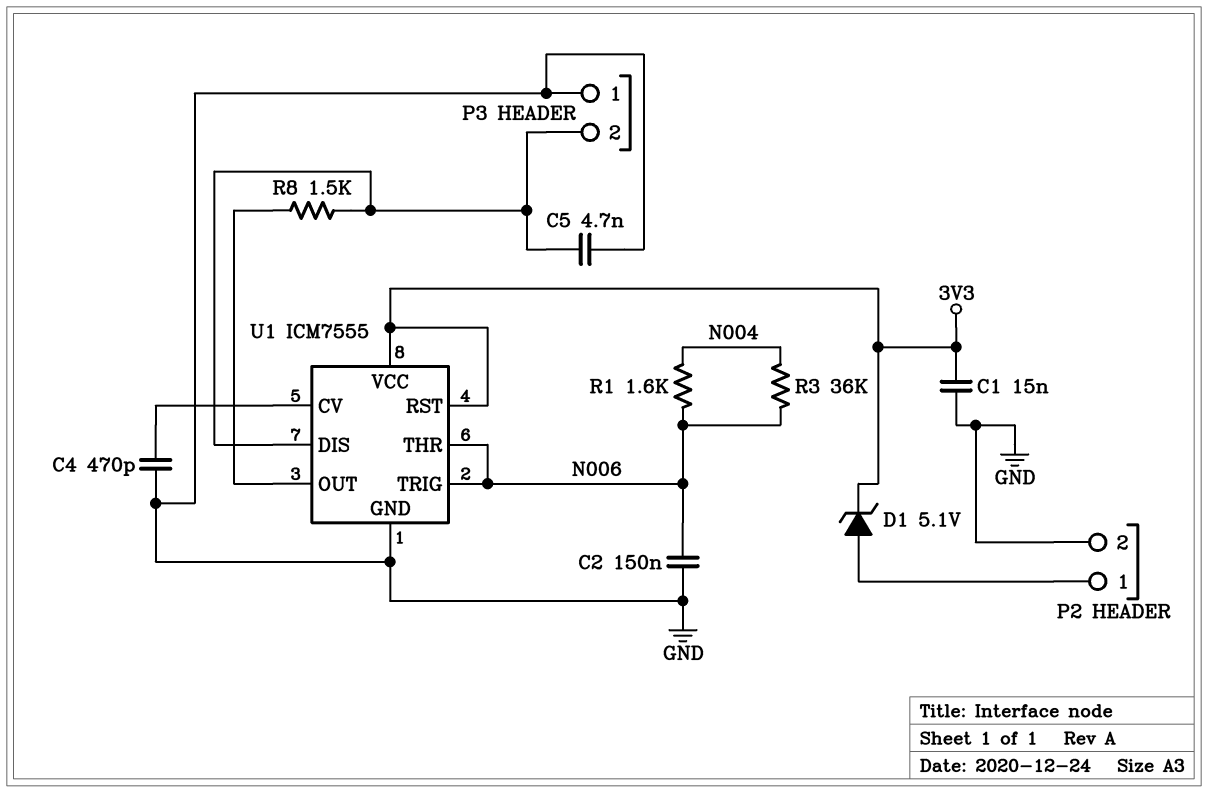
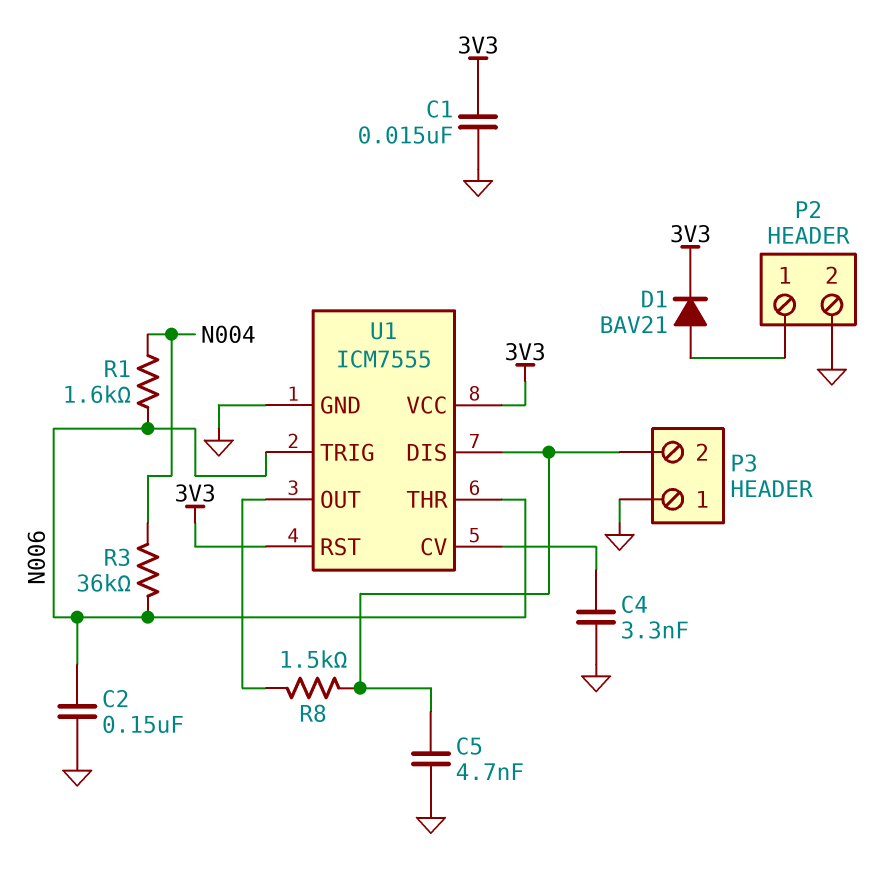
C4: 470pF (GND, U1/CV) -> 3.3nF (GND, U1/CV)
D1: zener 5.1V (A P2/1, K 3V3) -> diode BAV21 (A P2/1, K 3V3)

